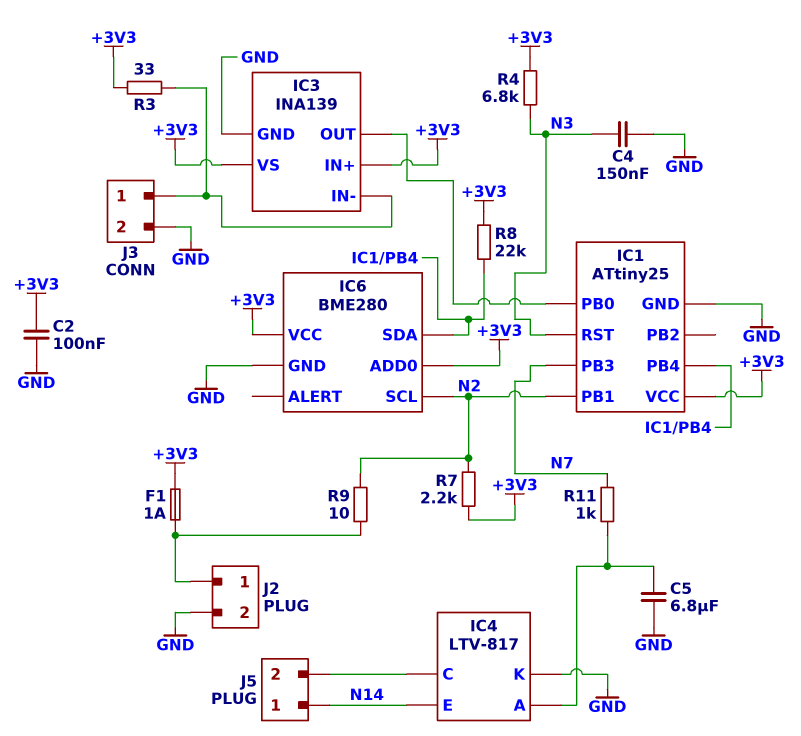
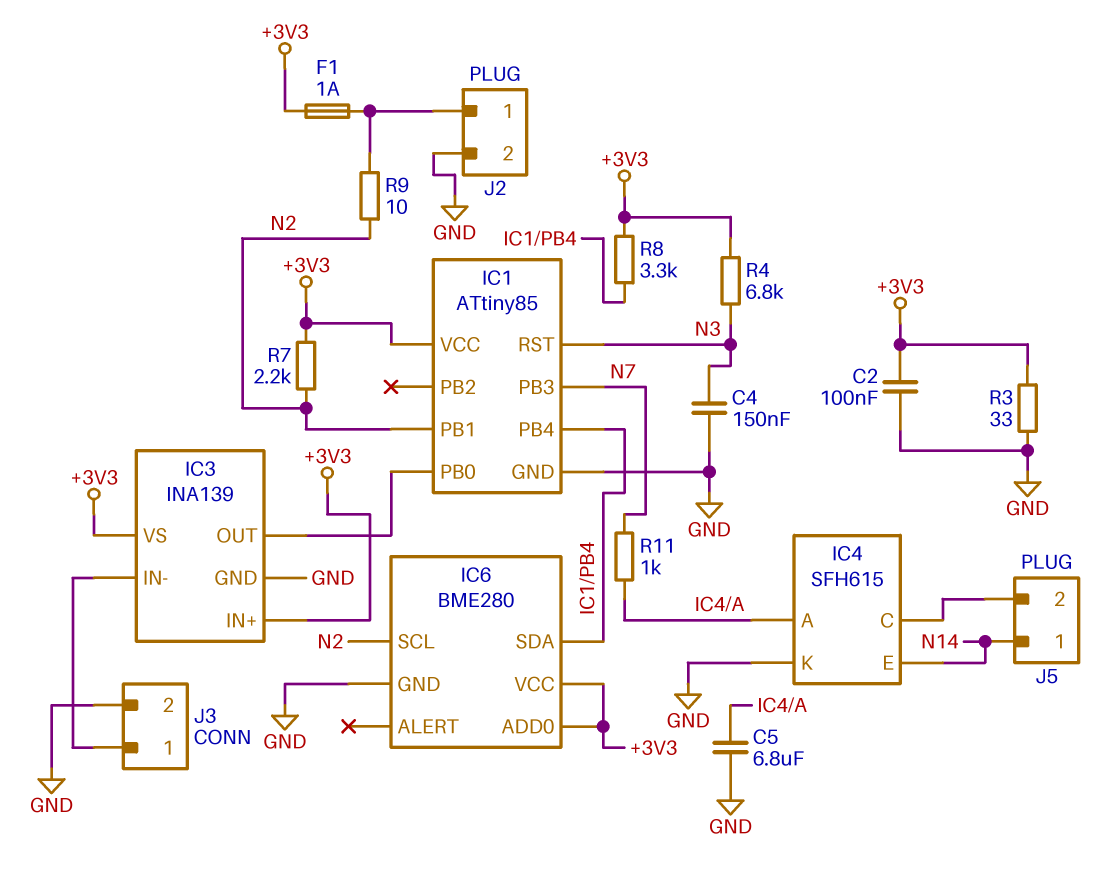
IC1: ATtiny25 -> ATtiny85
IC4: LTV-817 -> SFH615
R3: 33 (+3V3, IC3/IN-) -> 33 (+3V3, GND)
R8: 22k (+3V3, IC1/PB4) -> 3.3k (+3V3, IC1/PB4)

